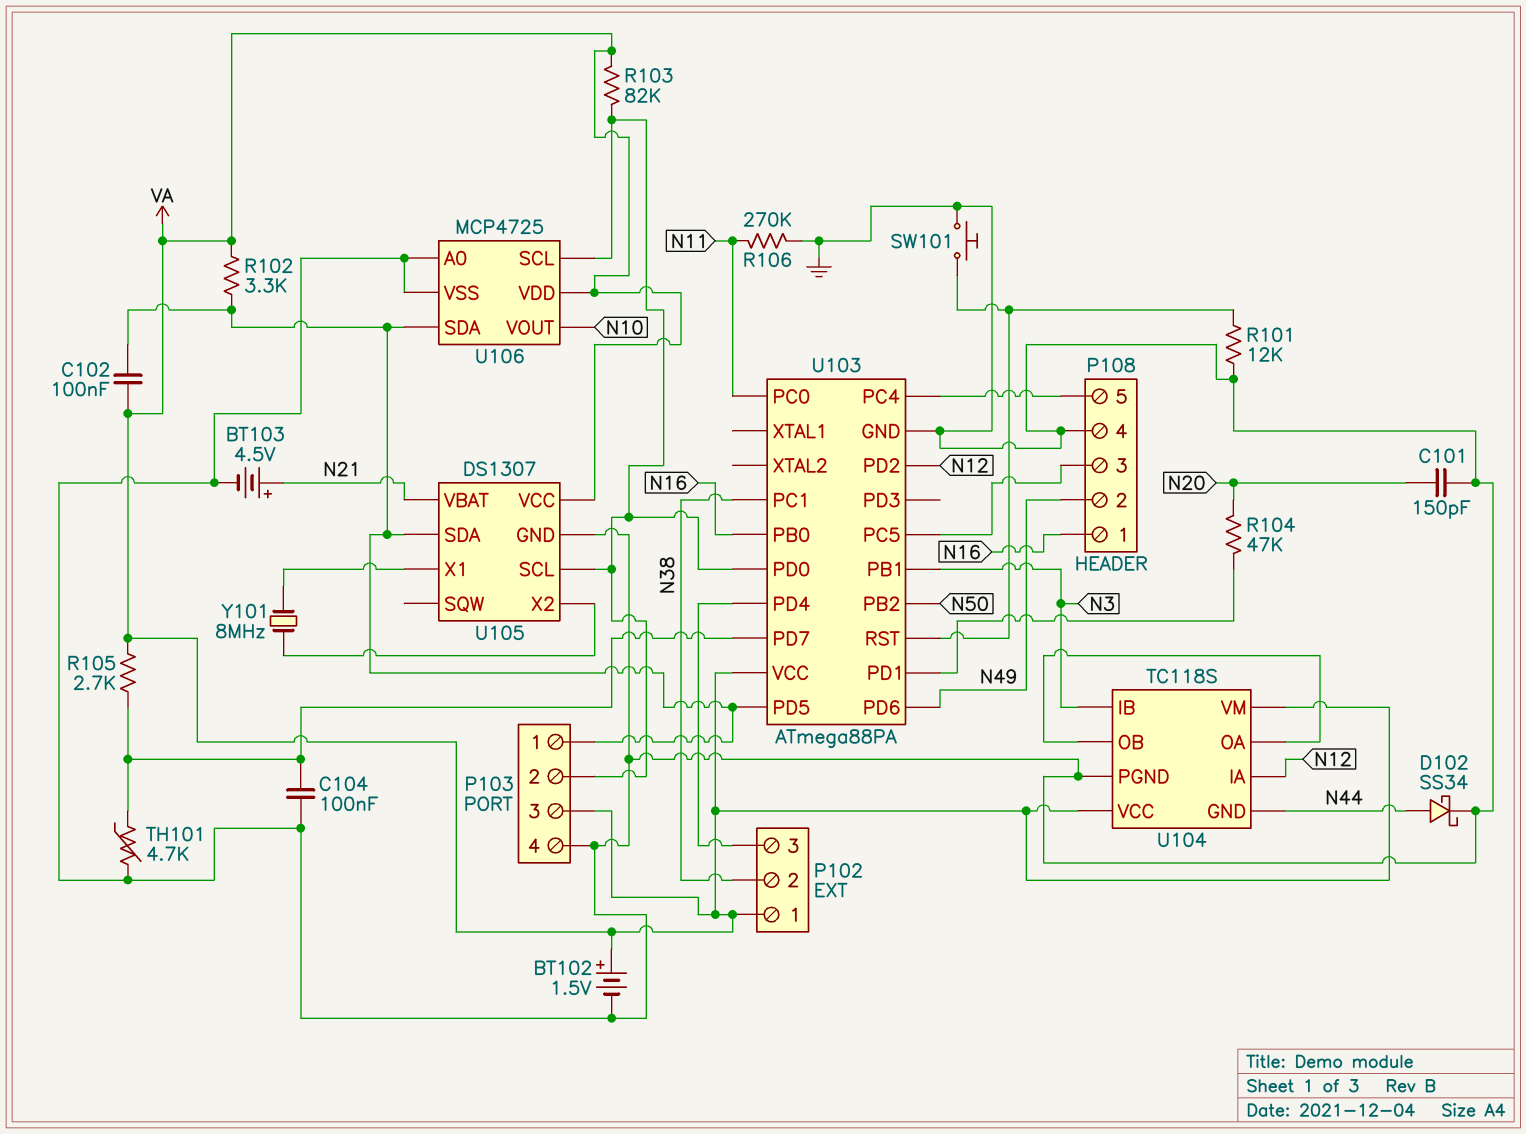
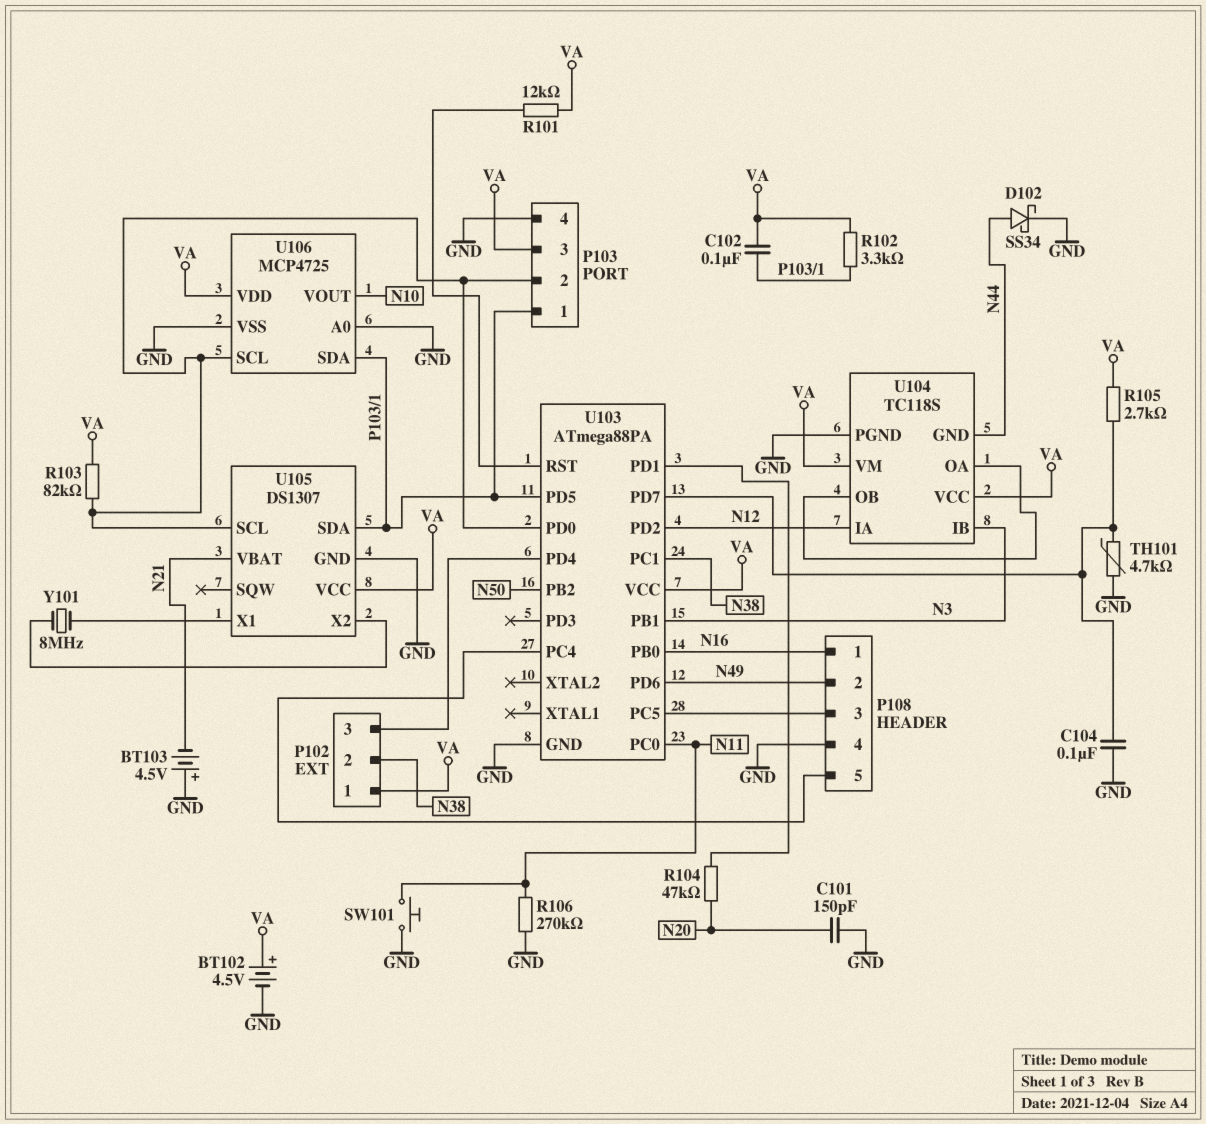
BT102: 1.5V (plus VA, minus GND) -> 4.5V (plus VA, minus GND)
BT103: 4.5V (plus N21, minus GND) -> 4.5V (plus GND, minus N21)
R101: 12k (GND, U103/RST) -> 12k (U103/RST, VA)
SW101: button (GND, U103/RST) -> button (GND, N11)

